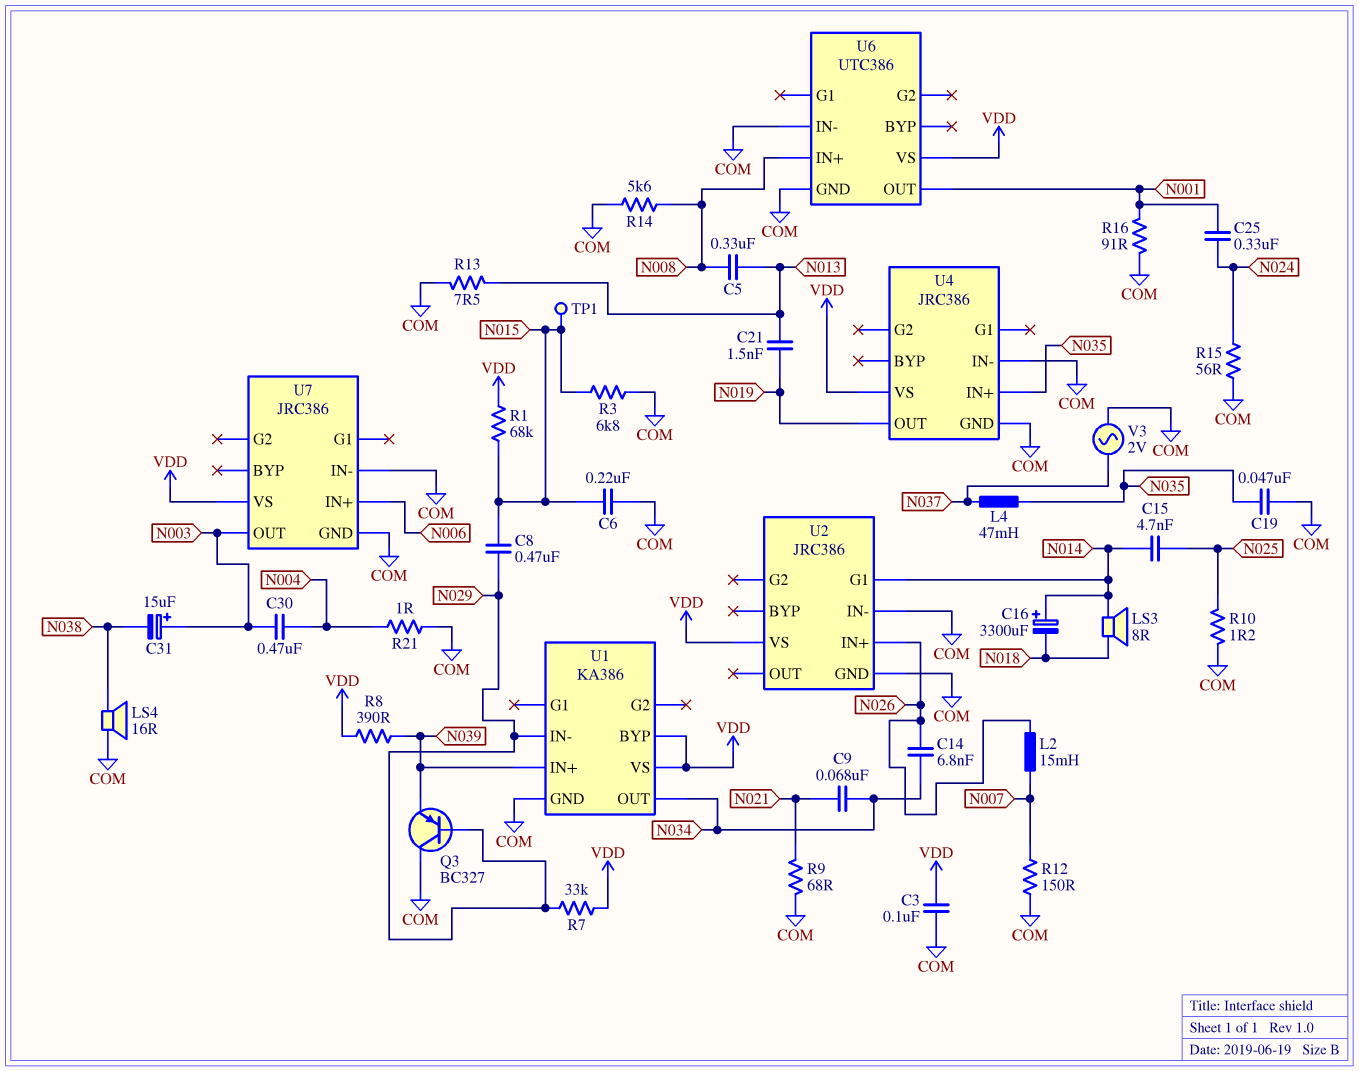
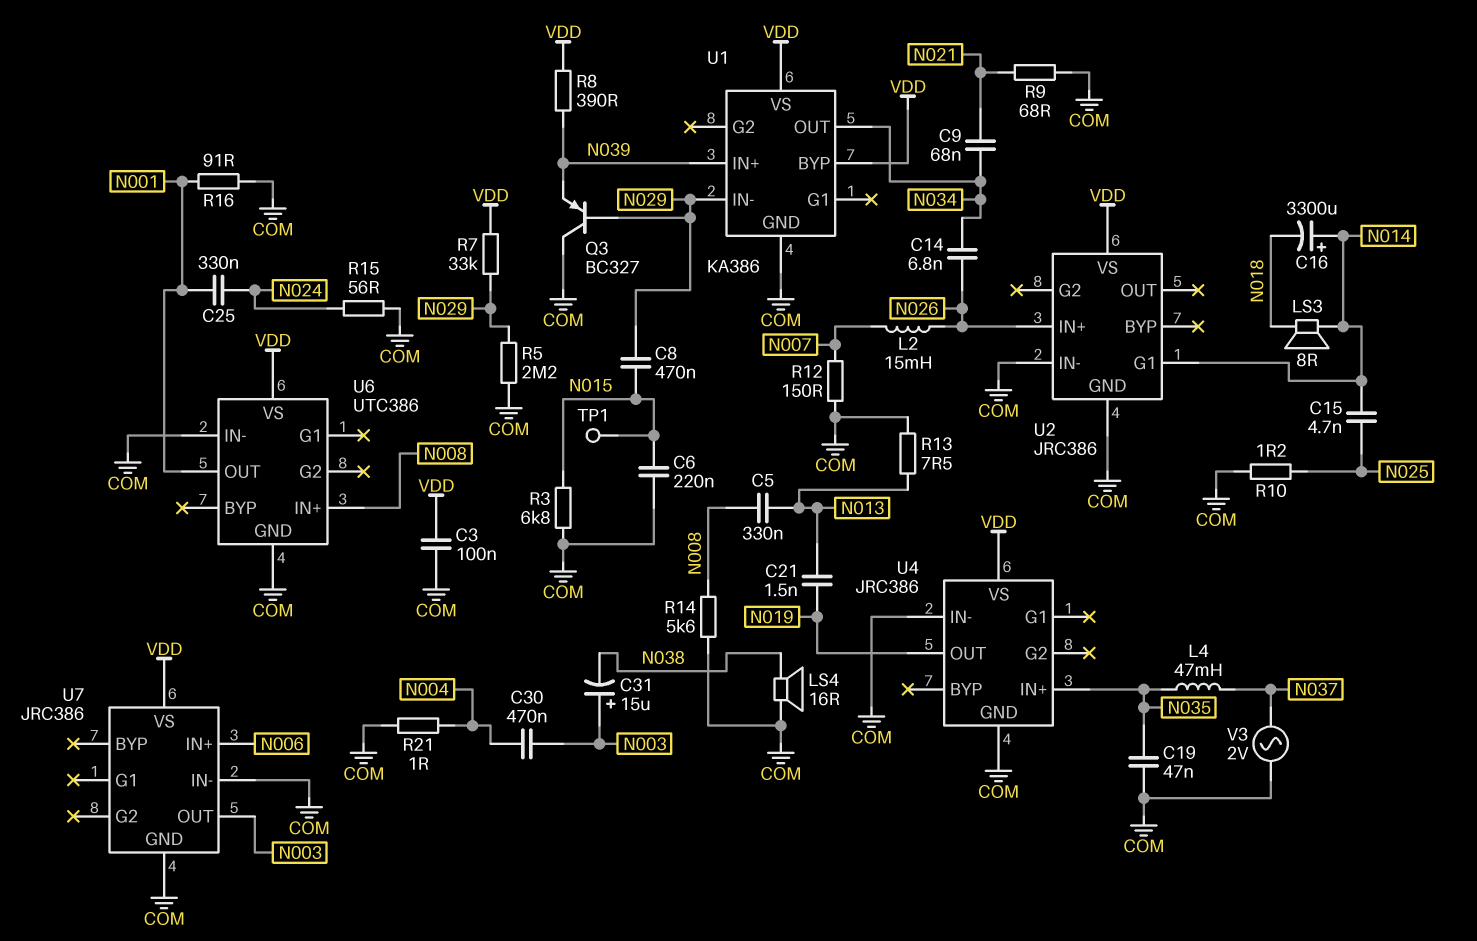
R1: 68k (N015, VDD) -> none
R5: none -> 2.2M (COM, N029)

